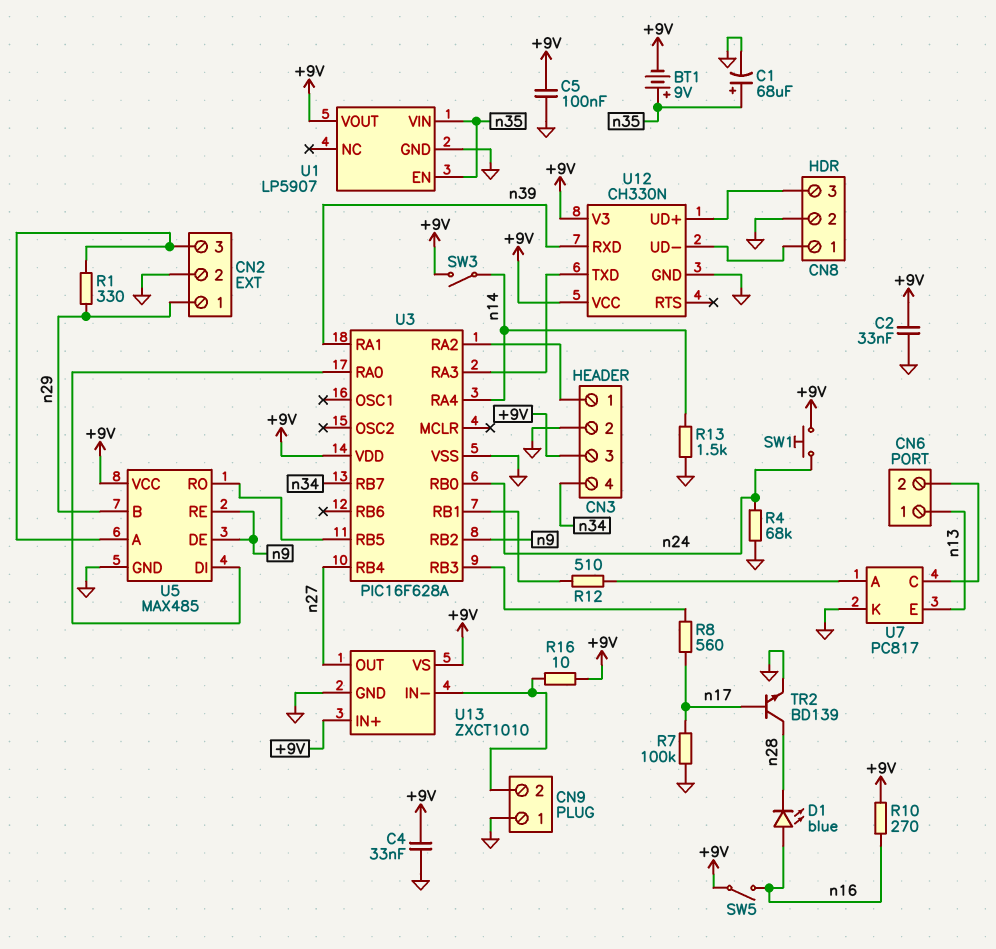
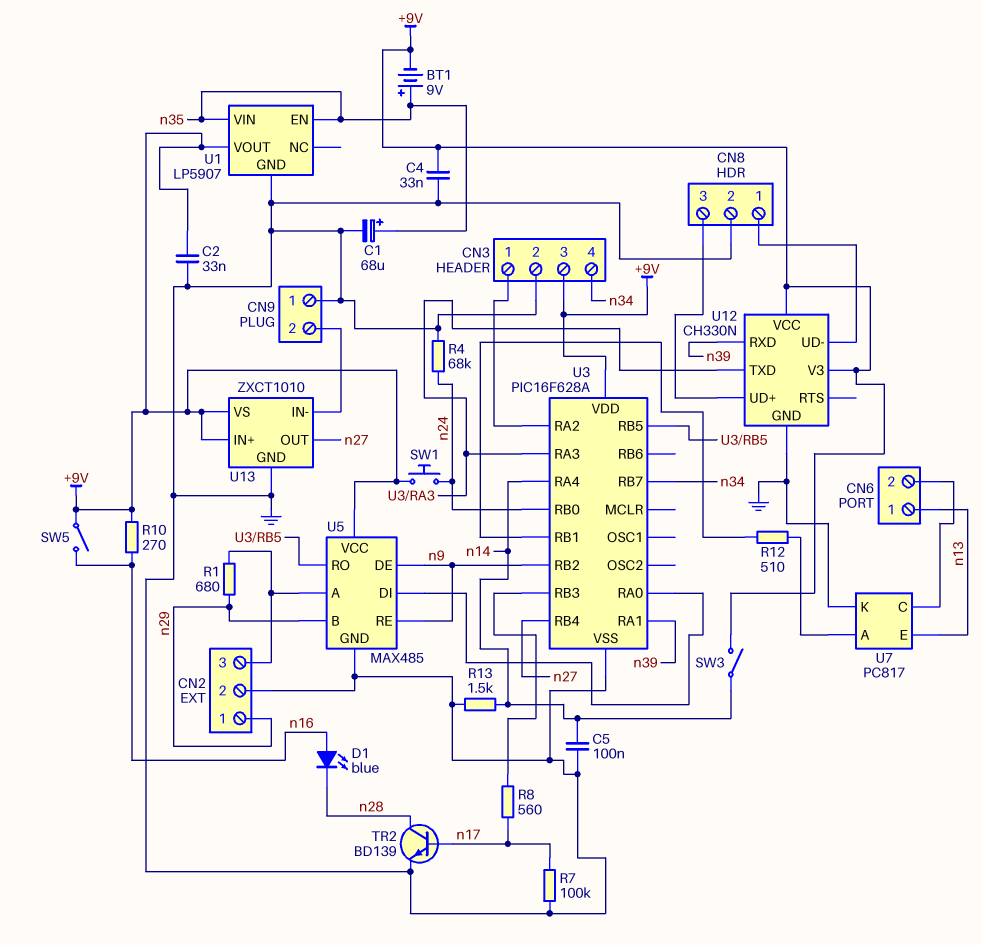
C5: 100nF (+9V, GND) -> 100nF (GND, n14)
R1: 330 (CN2/3, n29) -> 680 (CN2/3, n29)
R16: 10 (+9V, CN9/2) -> none

